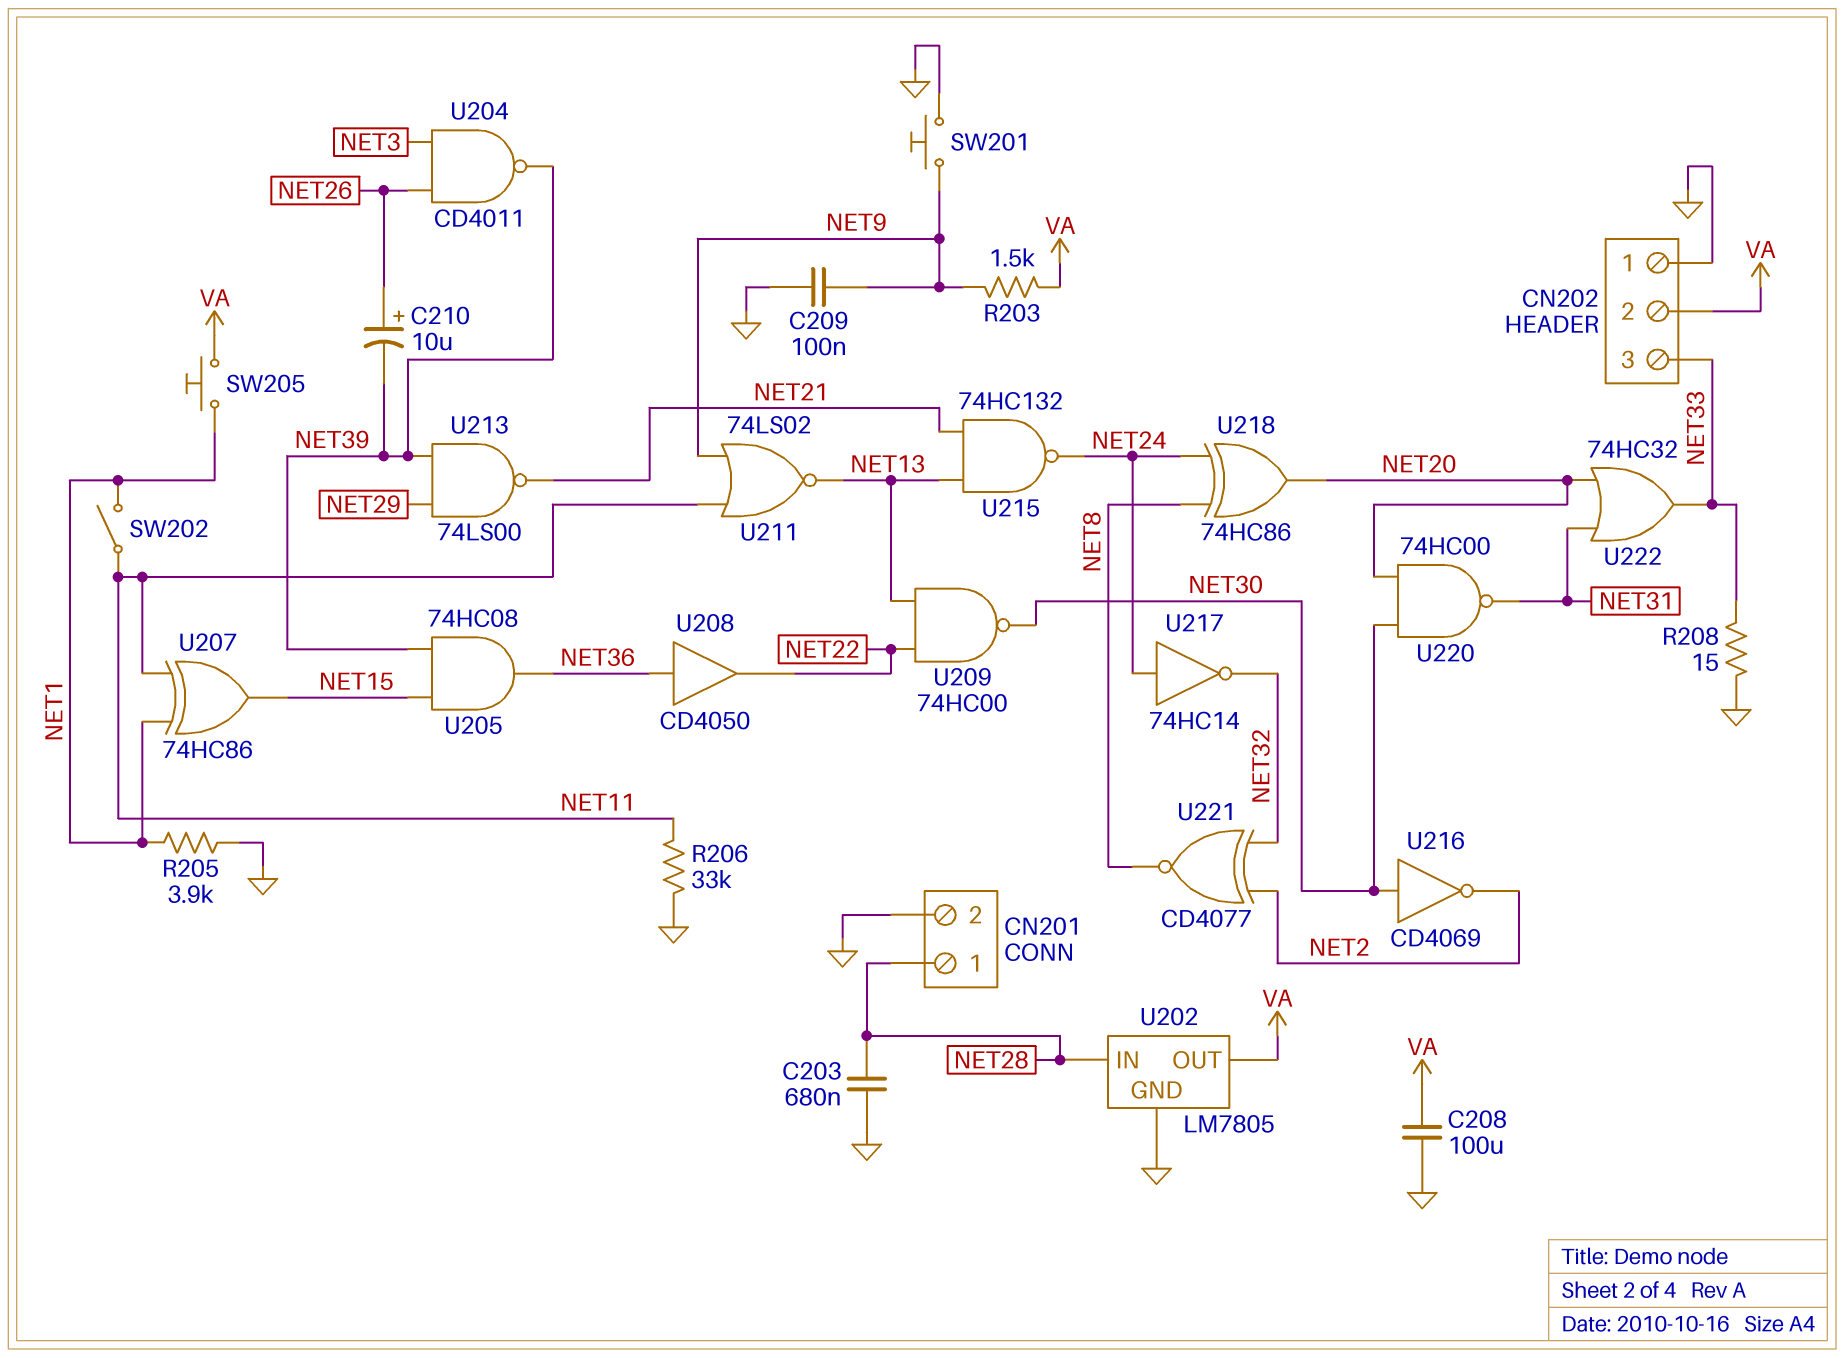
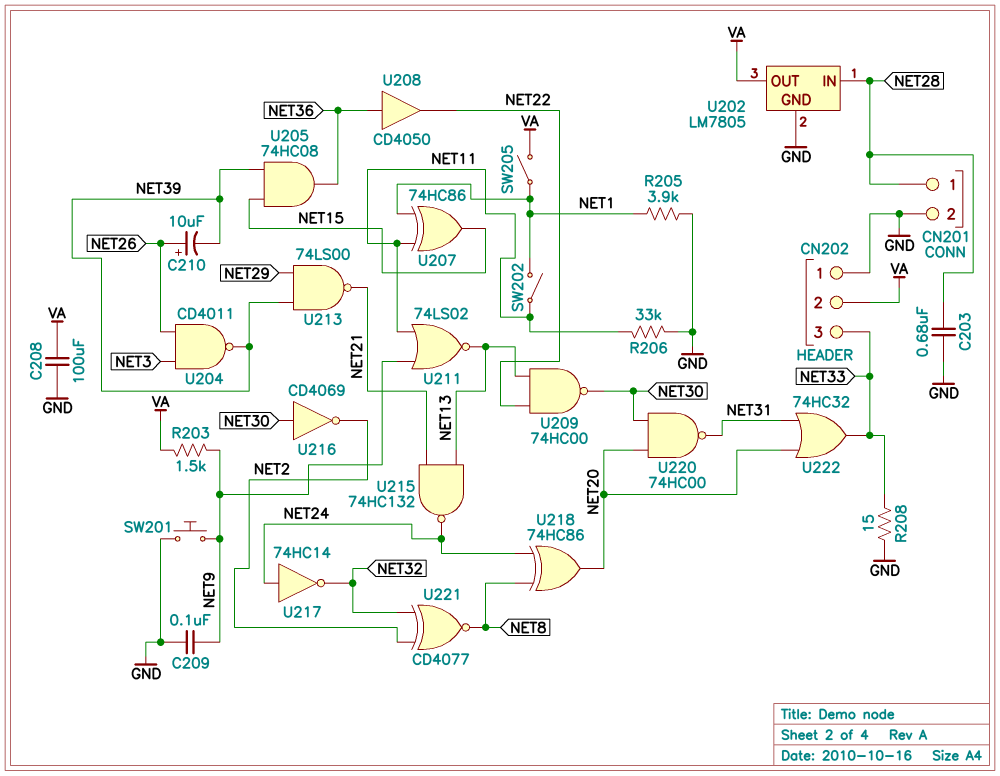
SW205: button (NET1, VA) -> switch (NET1, VA)

